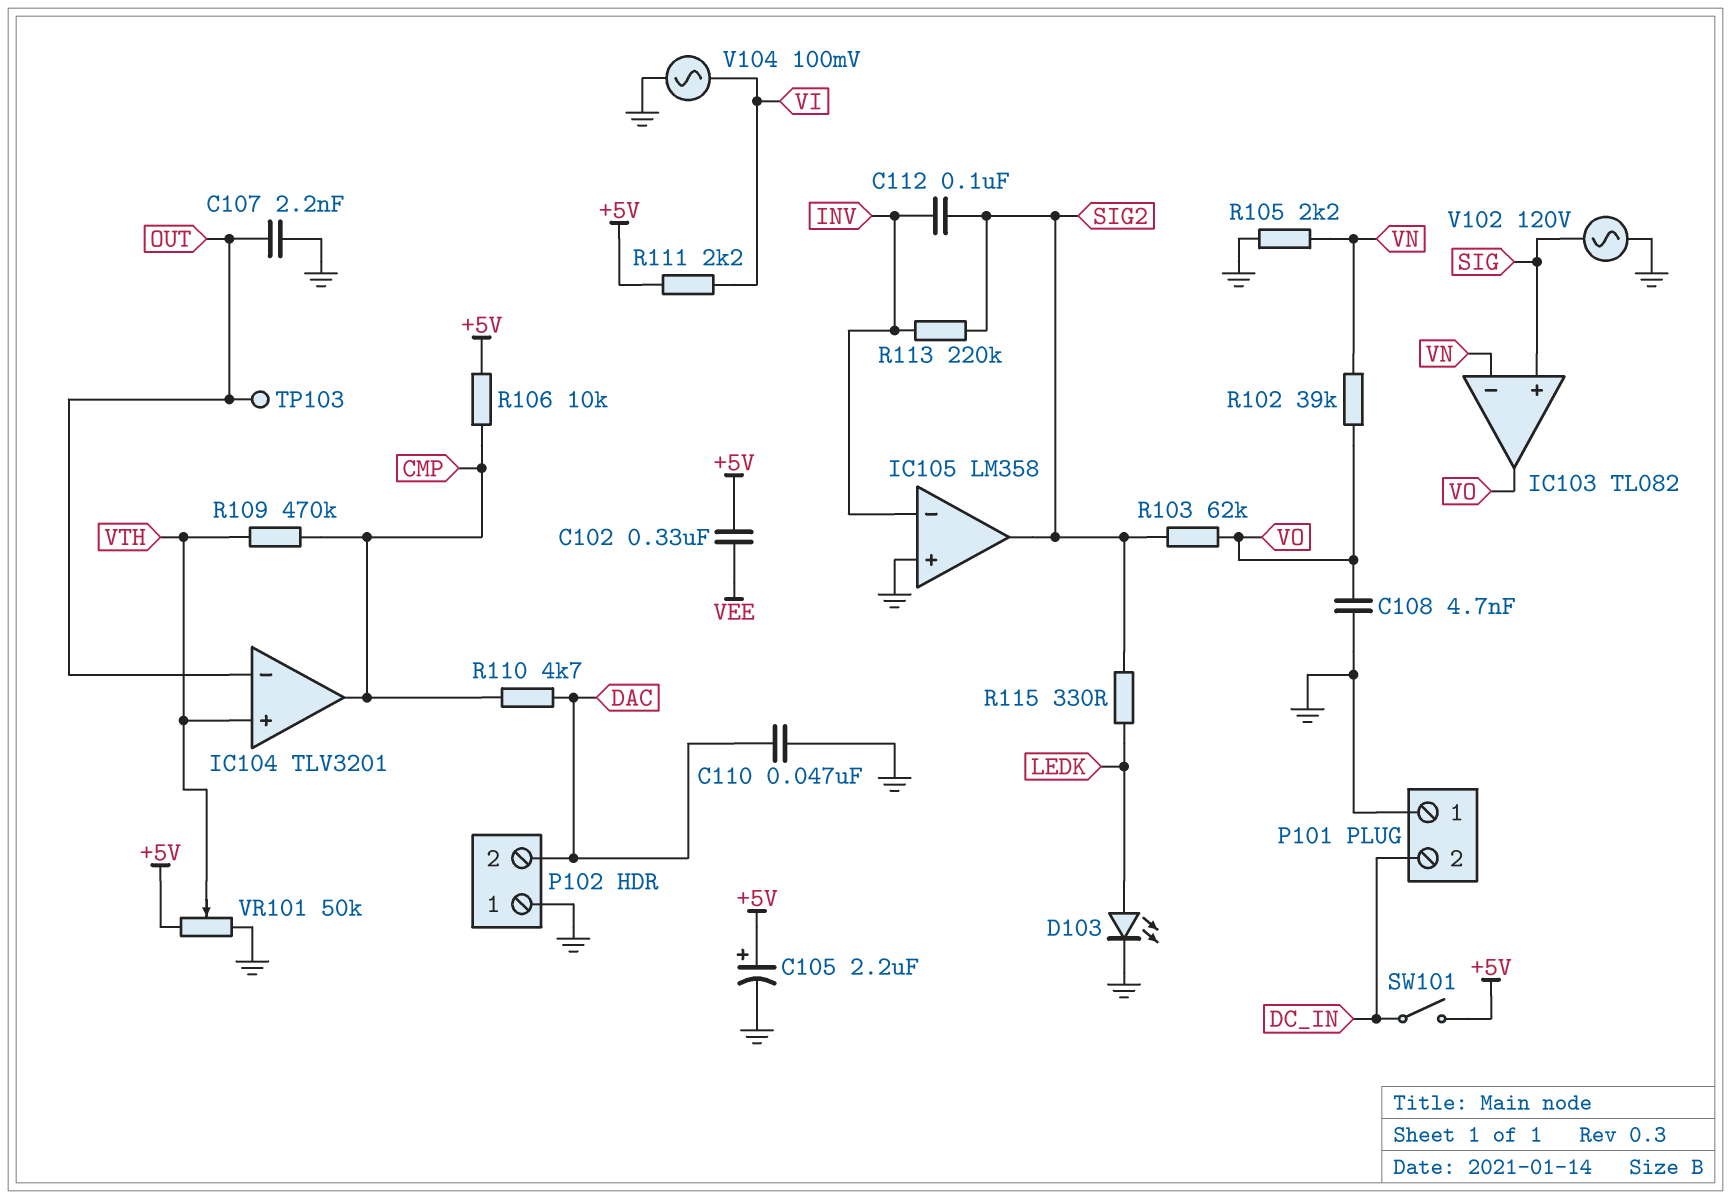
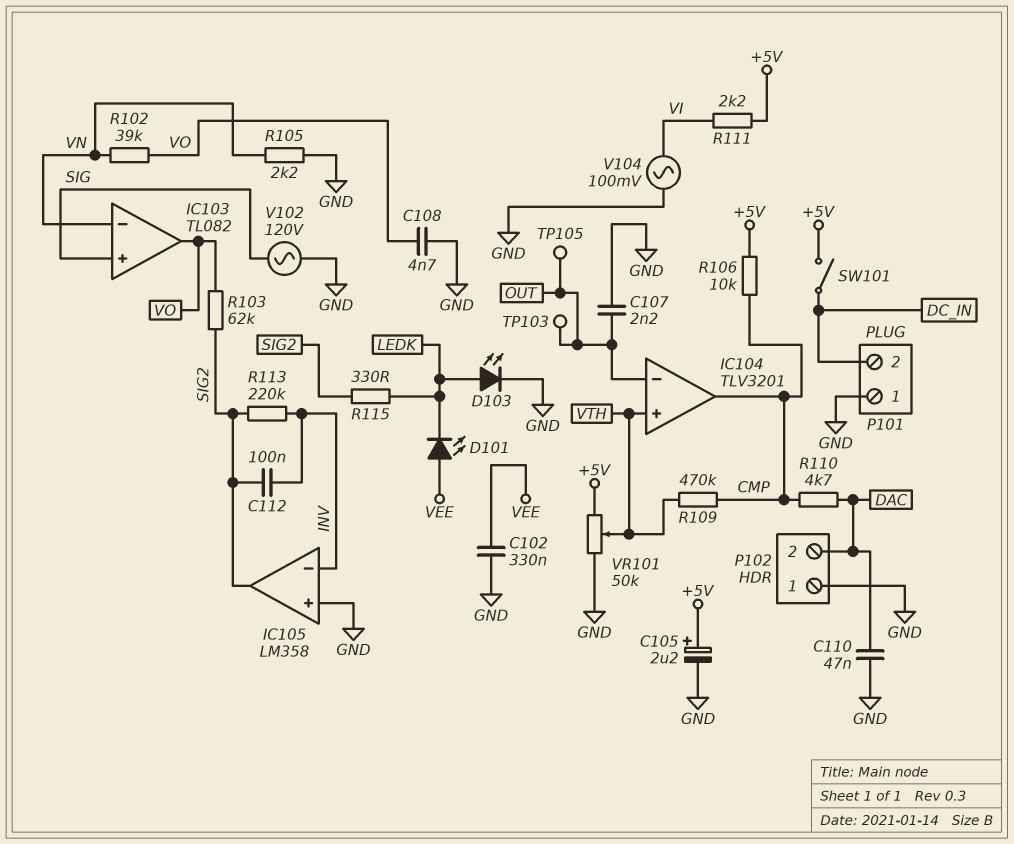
C102: 330nF (+5V, VEE) -> 330nF (GND, VEE)
D101: none -> LED (A VEE, K LEDK)
TP105: none -> test point (OUT)

